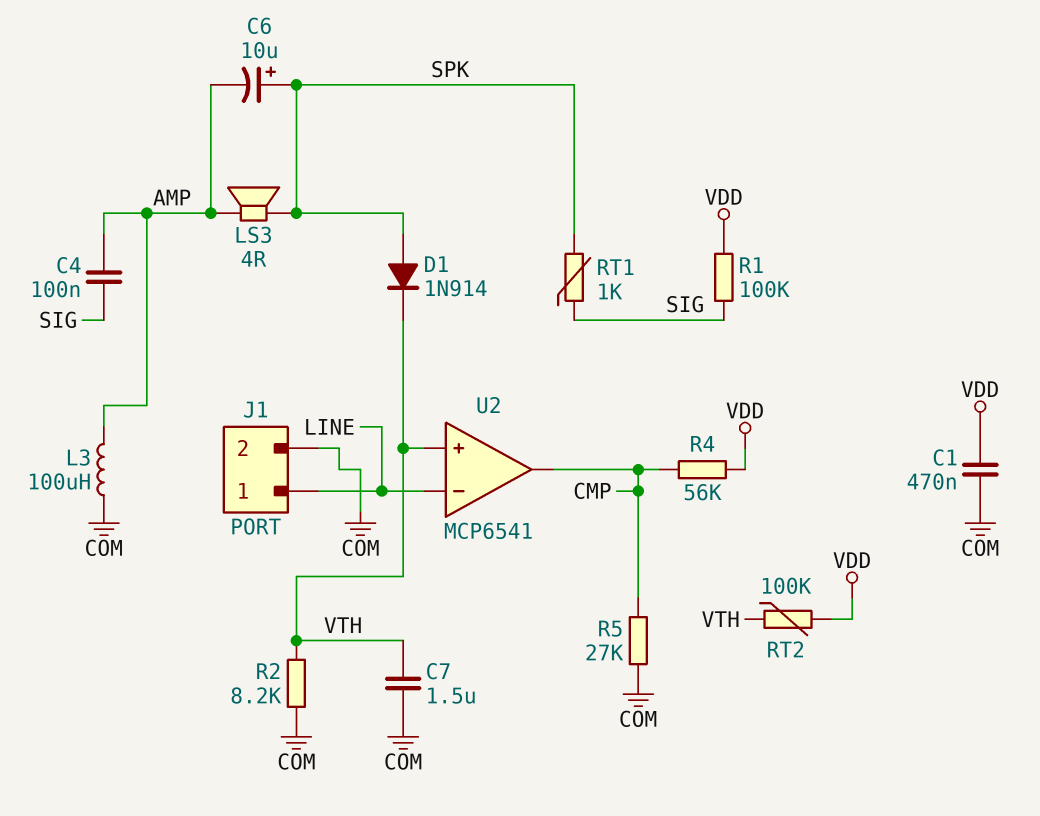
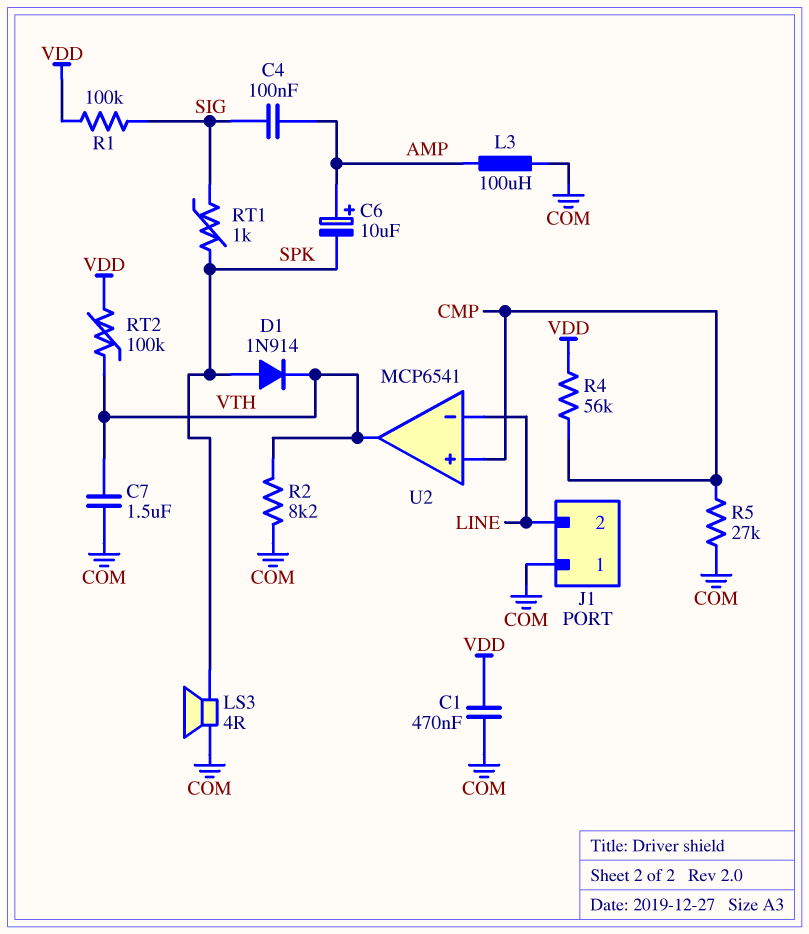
C6: 10uF (plus SPK, minus AMP) -> 10uF (plus AMP, minus SPK)
J1 pin 1: LINE -> COM
J1 pin 2: COM -> LINE
LS3: speaker 4R (AMP, SPK) -> speaker 4R (COM, SPK)
U2 pin in+: VTH -> CMP
U2 pin out: CMP -> VTH

